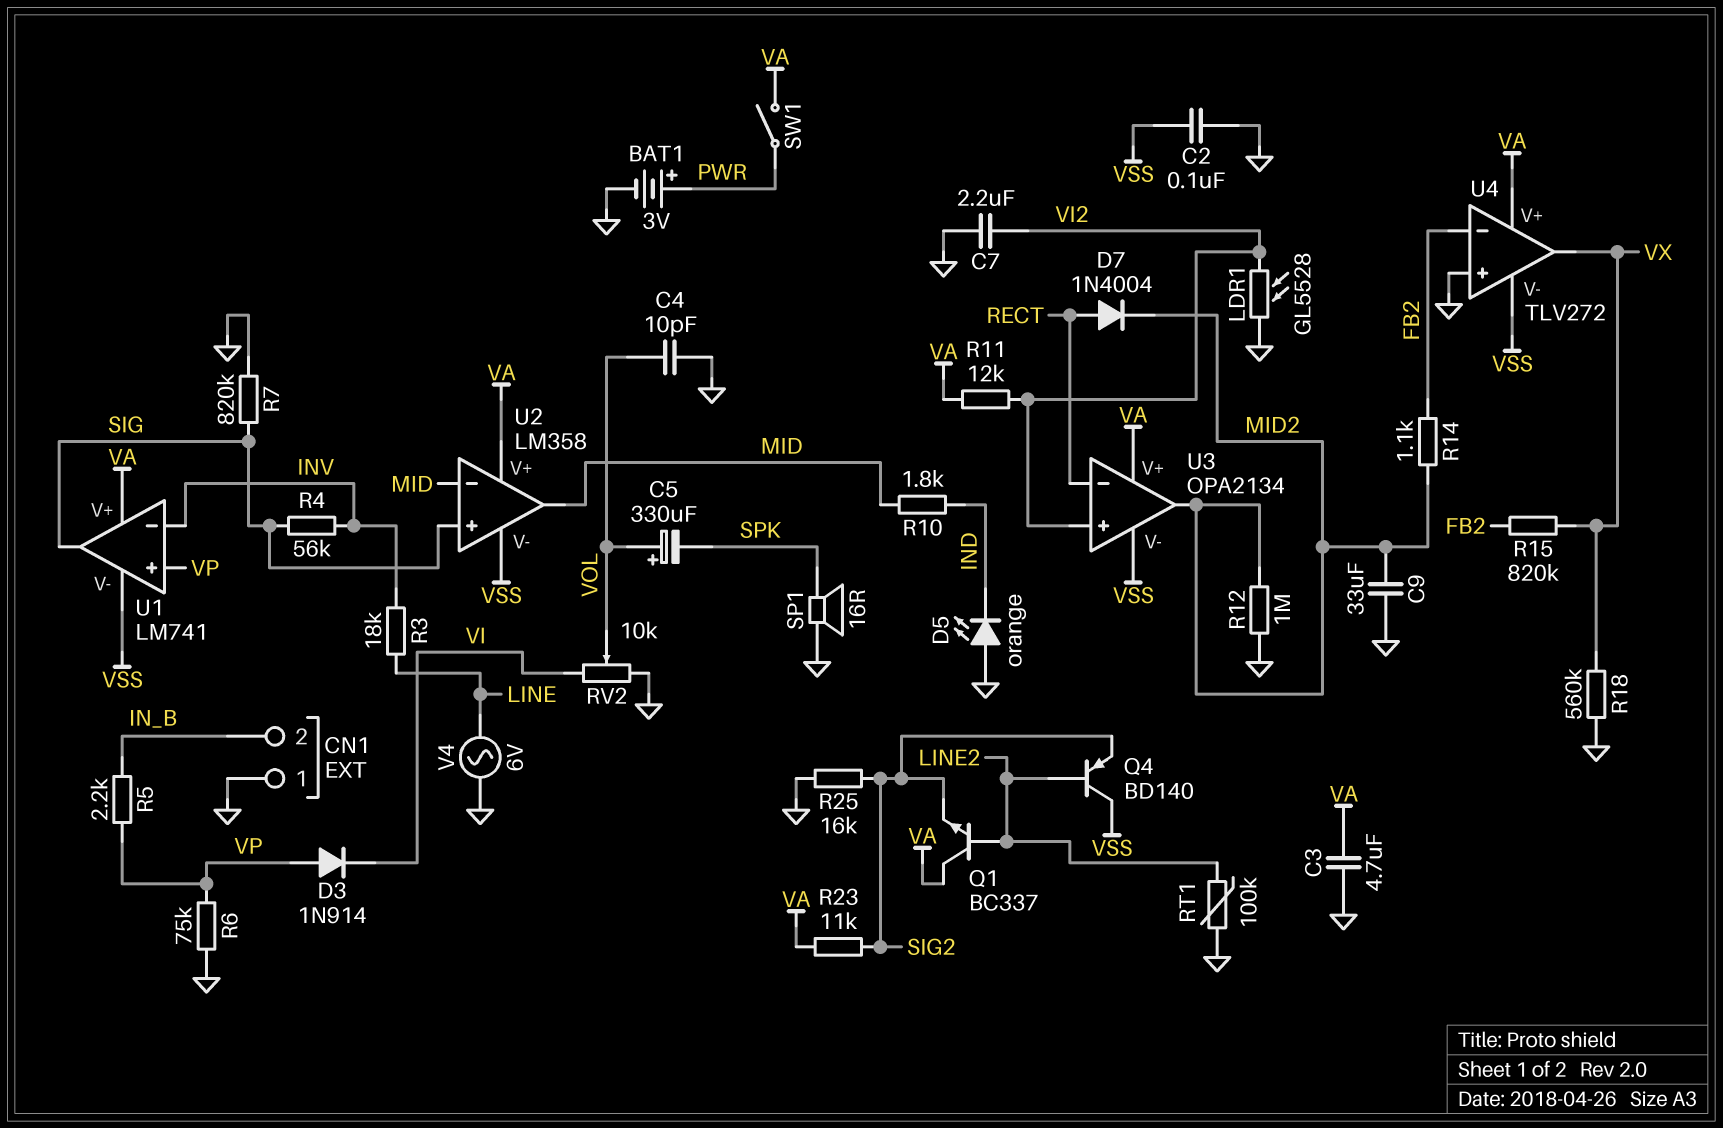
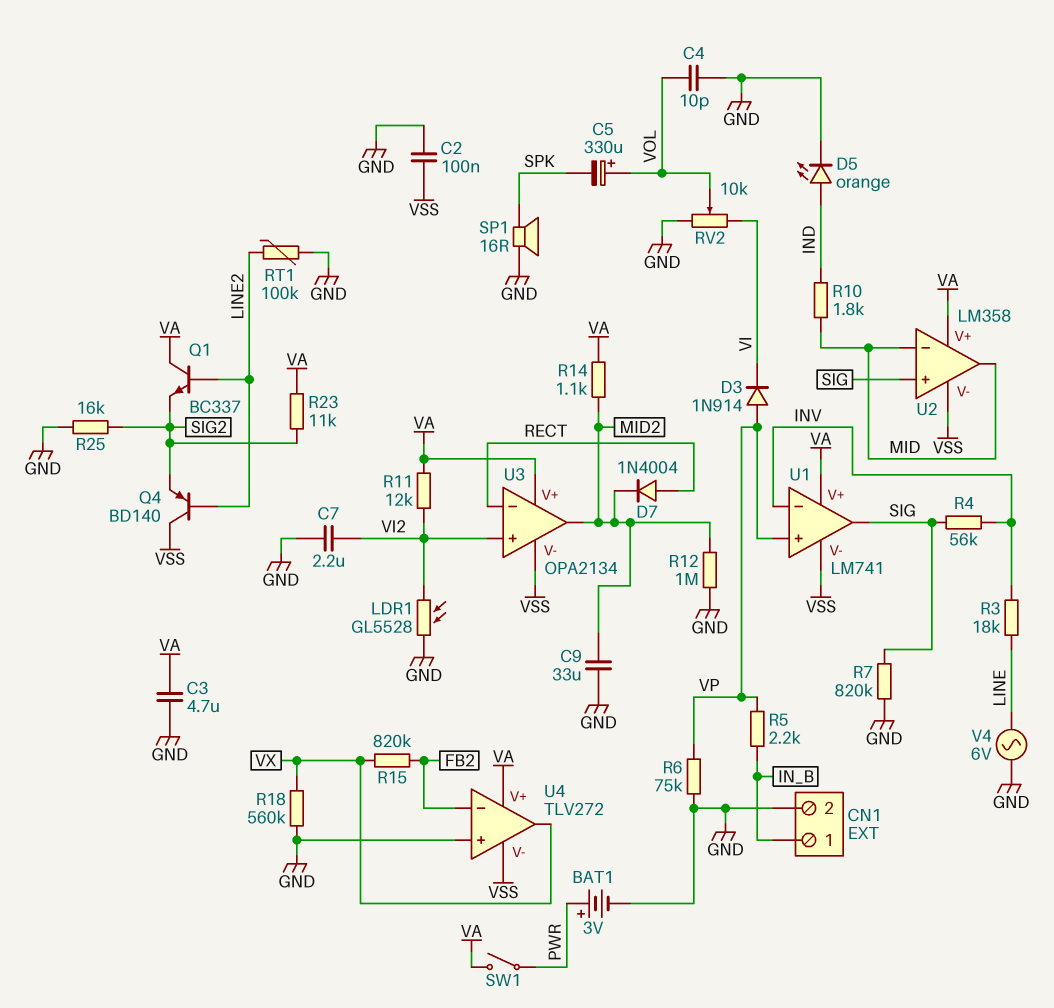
CN1 pin 1: GND -> IN_B
CN1 pin 2: IN_B -> GND
D5: LED orange (A GND, K IND) -> LED orange (A IND, K GND)
R14: 1.1k (FB2, MID2) -> 1.1k (MID2, VA)

